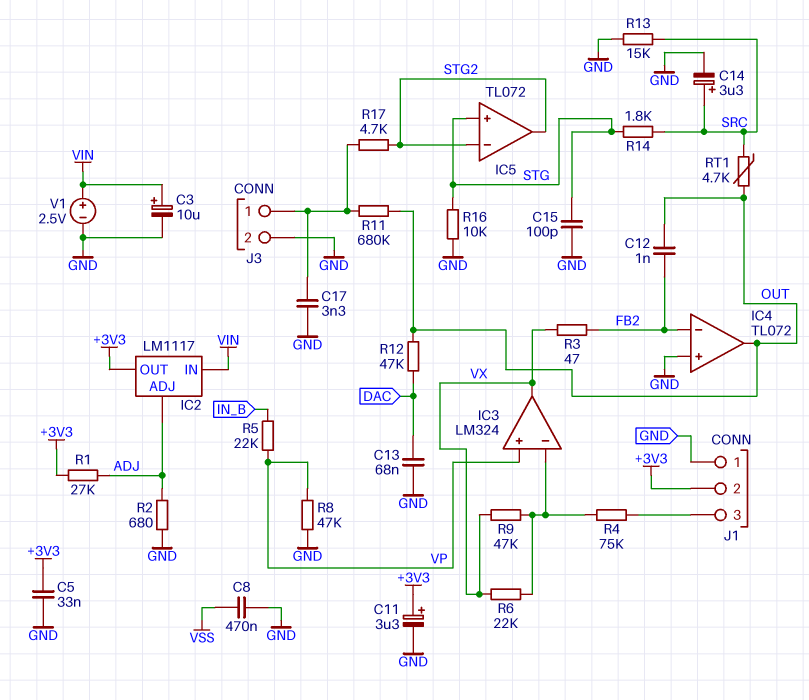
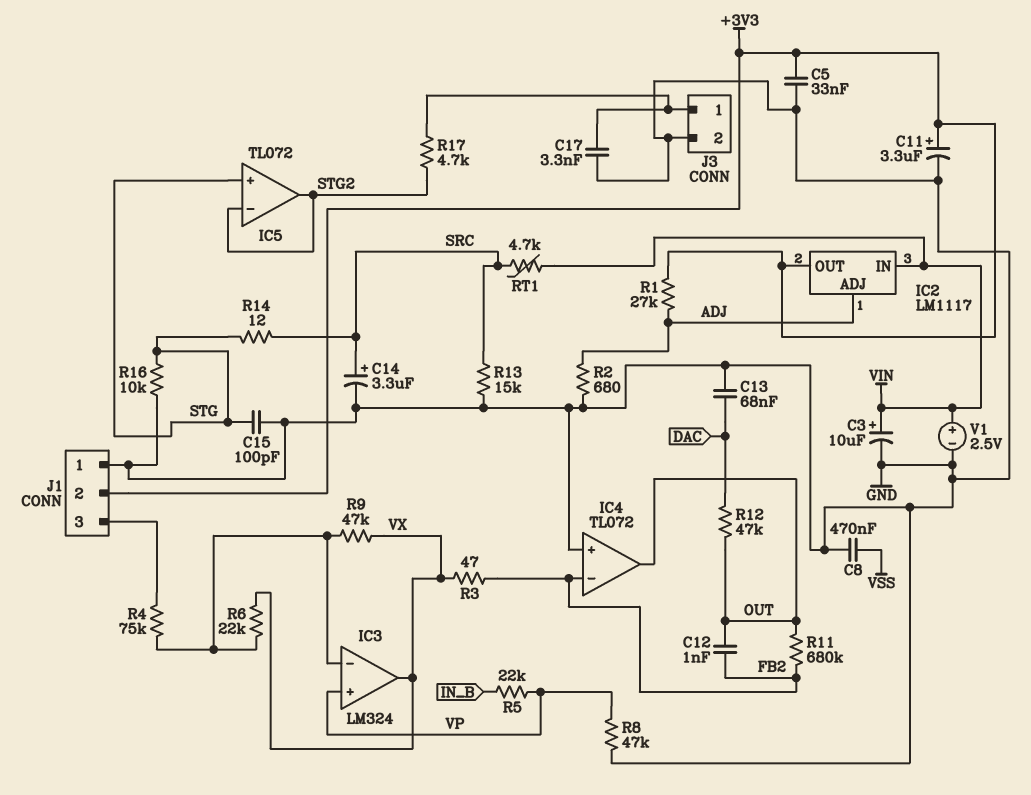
R11: 680k (J3/1, OUT) -> 680k (FB2, OUT)
R14: 1.8k (SRC, STG) -> 12 (SRC, STG)
RT1: 4.7k (OUT, SRC) -> 4.7k (SRC, VIN)

